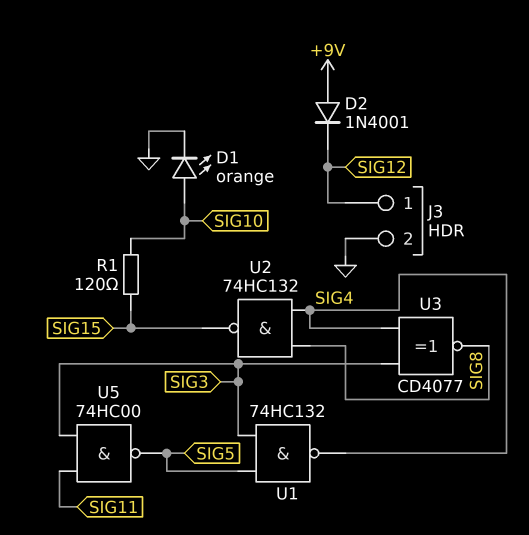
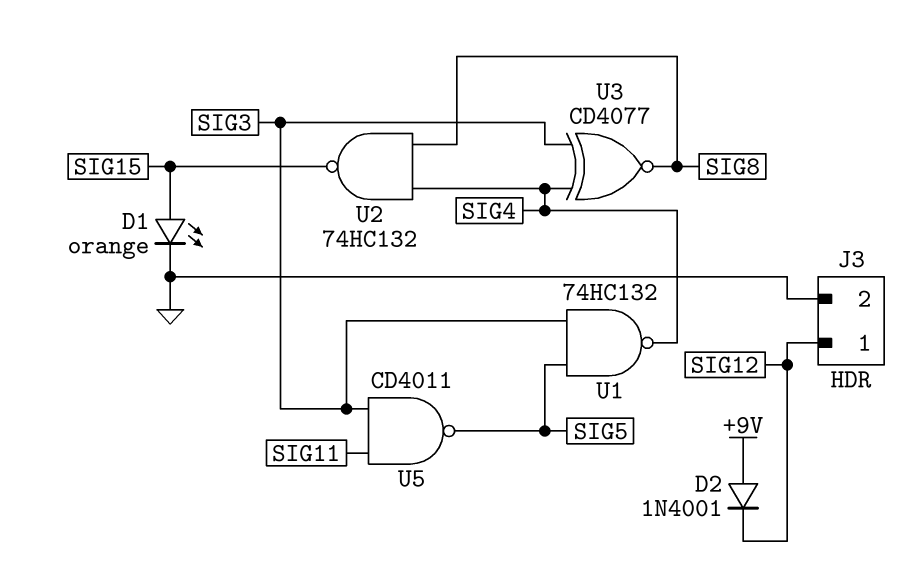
D1: LED orange (A SIG10, K GND) -> LED orange (A SIG15, K GND)
R1: 120 (SIG10, SIG15) -> none
U5: NAND 74HC00 (in SIG3, in SIG11, out SIG5) -> NAND CD4011 (in SIG3, in SIG11, out SIG5)

